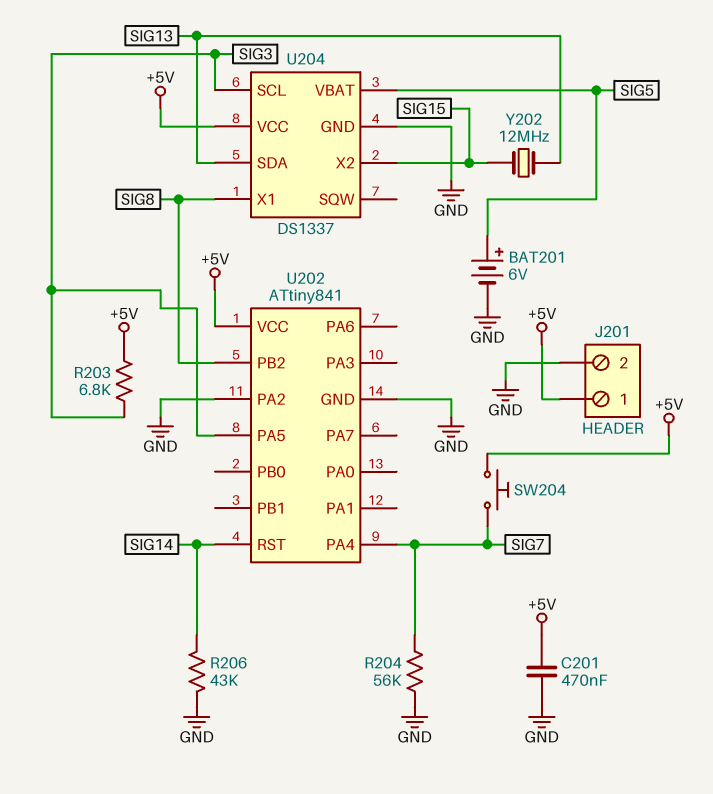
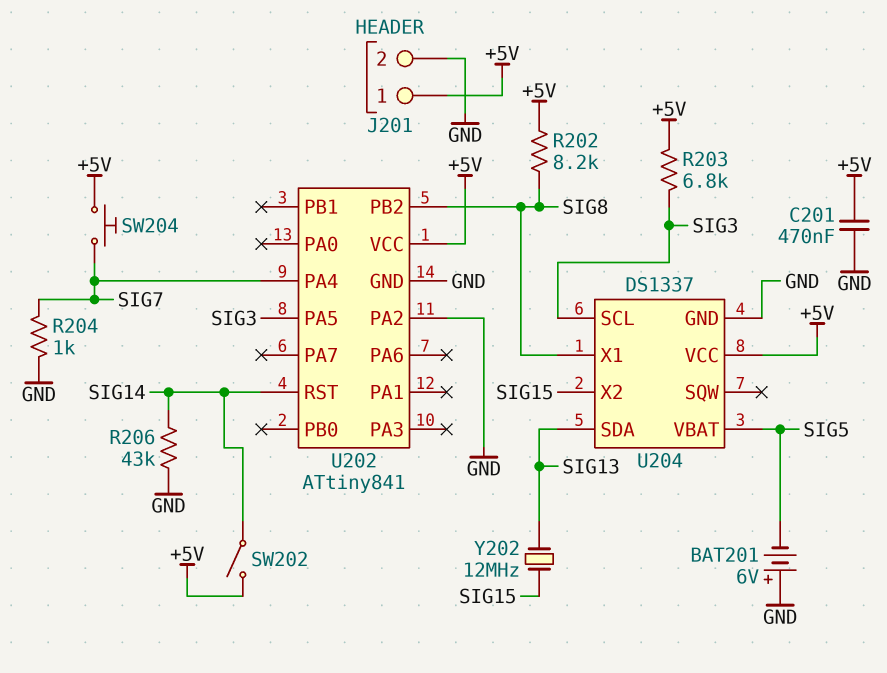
BAT201: 6V (plus SIG5, minus GND) -> 6V (plus GND, minus SIG5)
R202: none -> 8.2k (+5V, SIG8)
R204: 56k (GND, SIG7) -> 1k (GND, SIG7)
SW202: none -> switch (+5V, SIG14)

